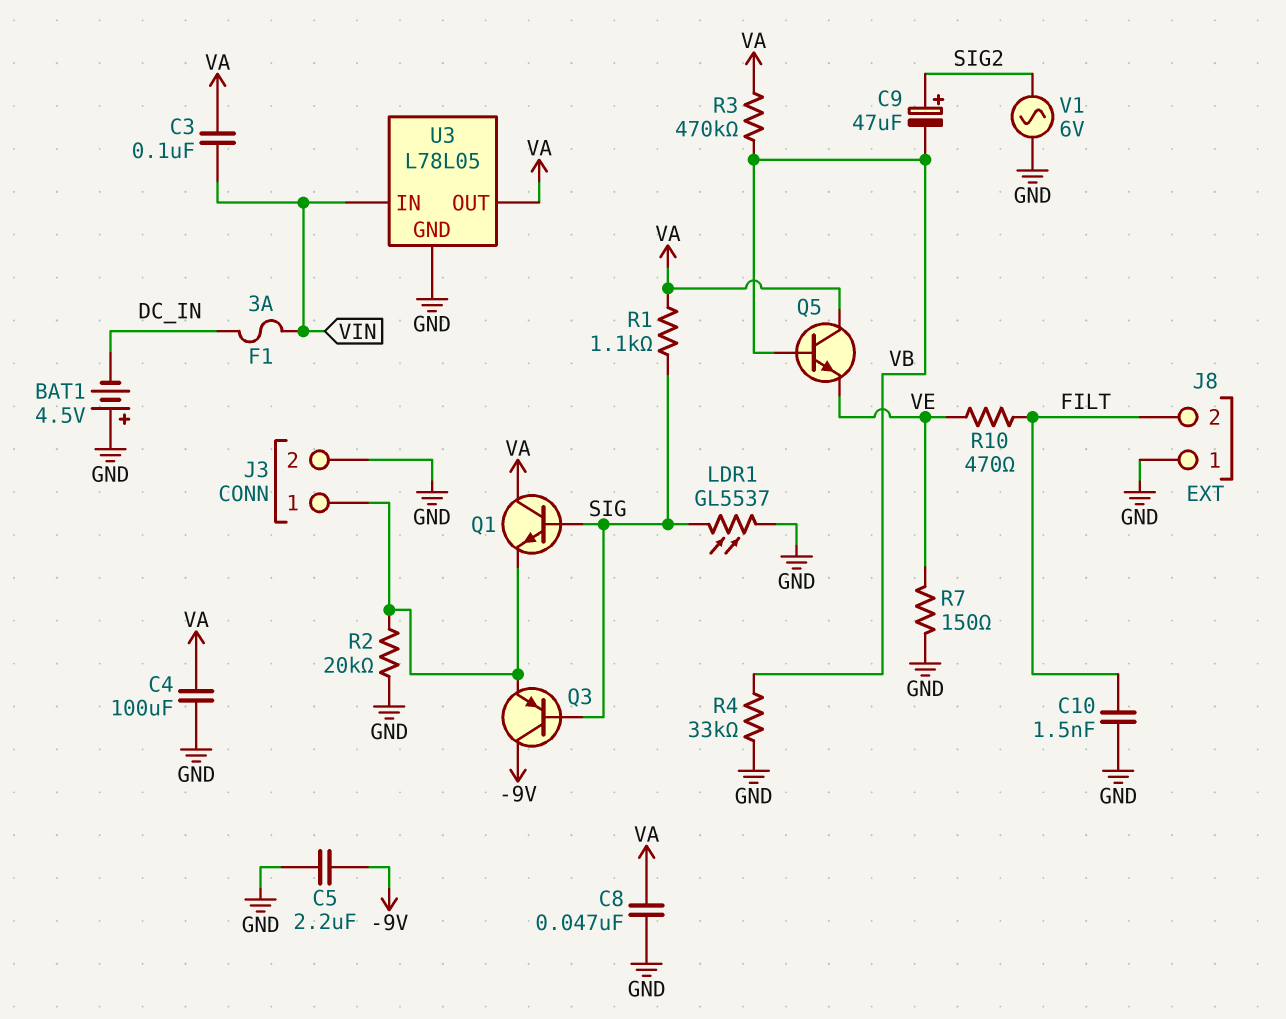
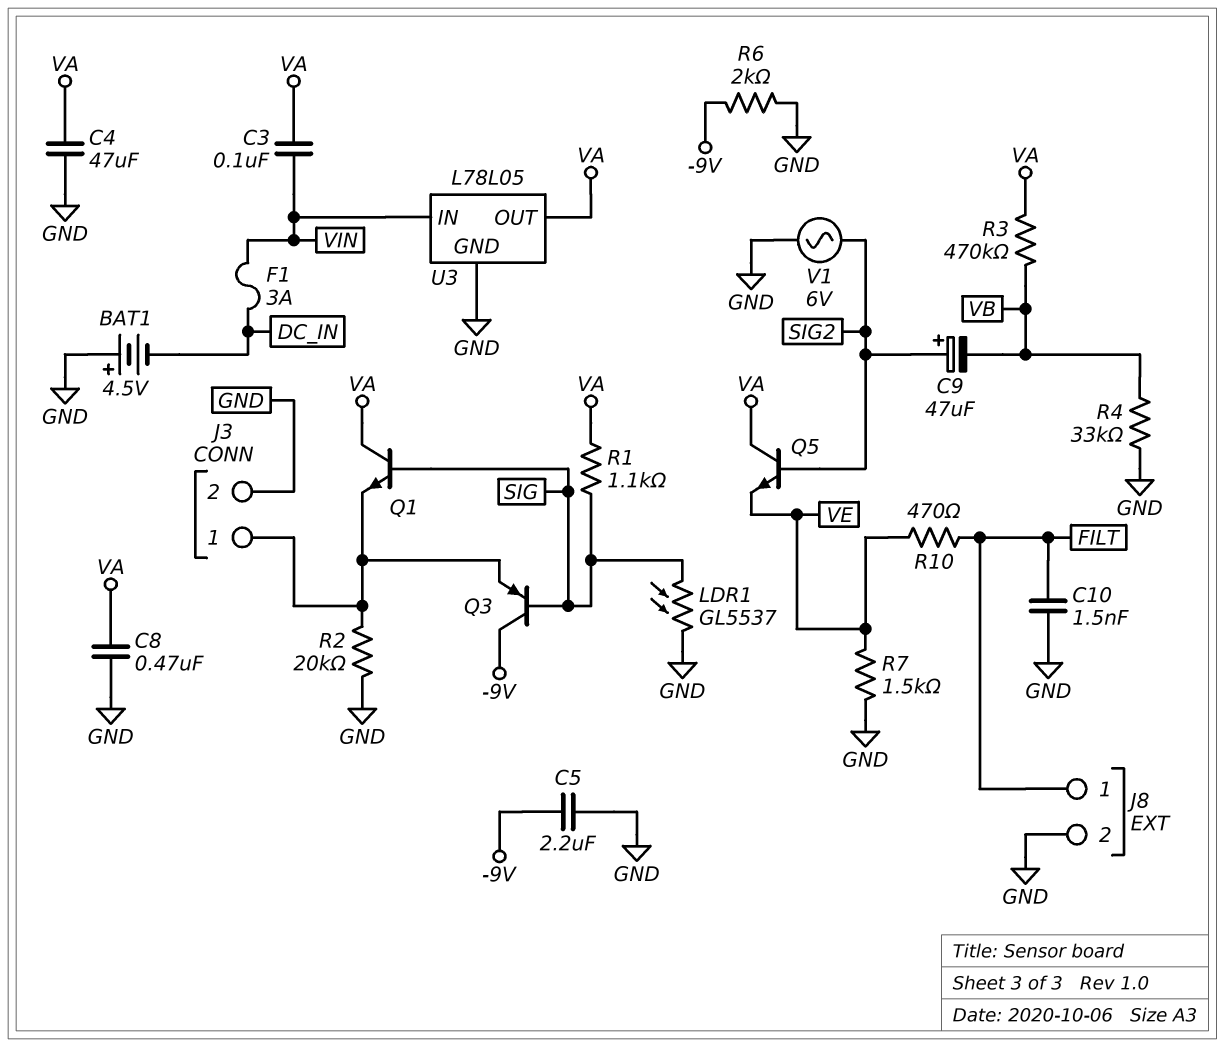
C4: 100uF (GND, VA) -> 47uF (GND, VA)
C8: 47nF (GND, VA) -> 470nF (GND, VA)
J8 pin 1: GND -> FILT
J8 pin 2: FILT -> GND
Q5: NPN (B VB, C VA, E VE) -> NPN (B SIG2, C VA, E VE)
R6: none -> 2k (-9V, GND)
R7: 150 (GND, VE) -> 1.5k (GND, VE)

